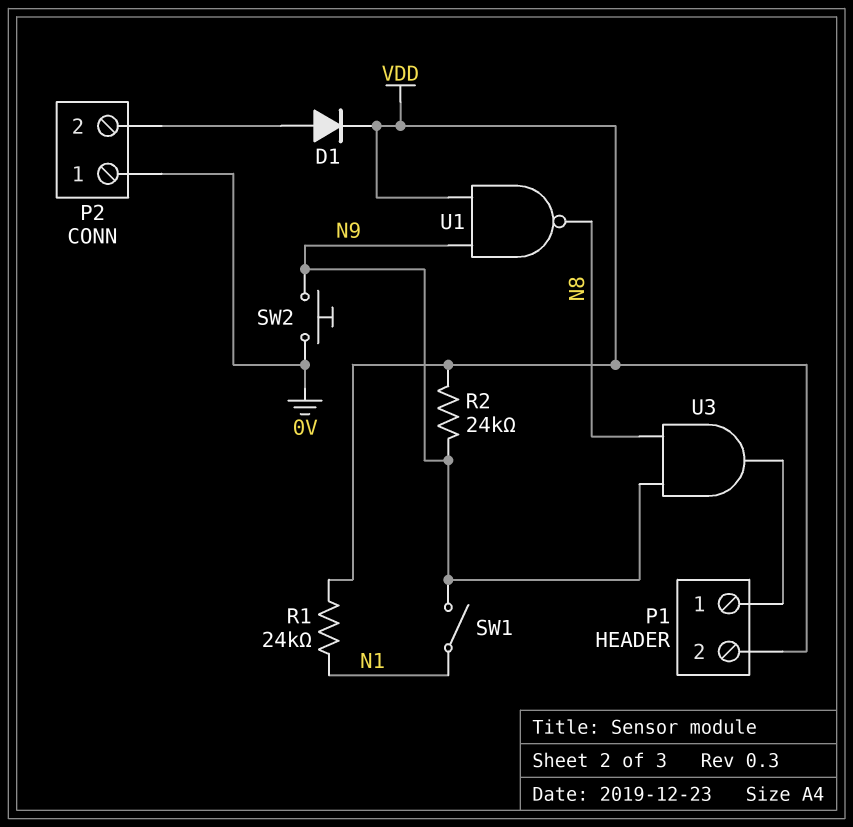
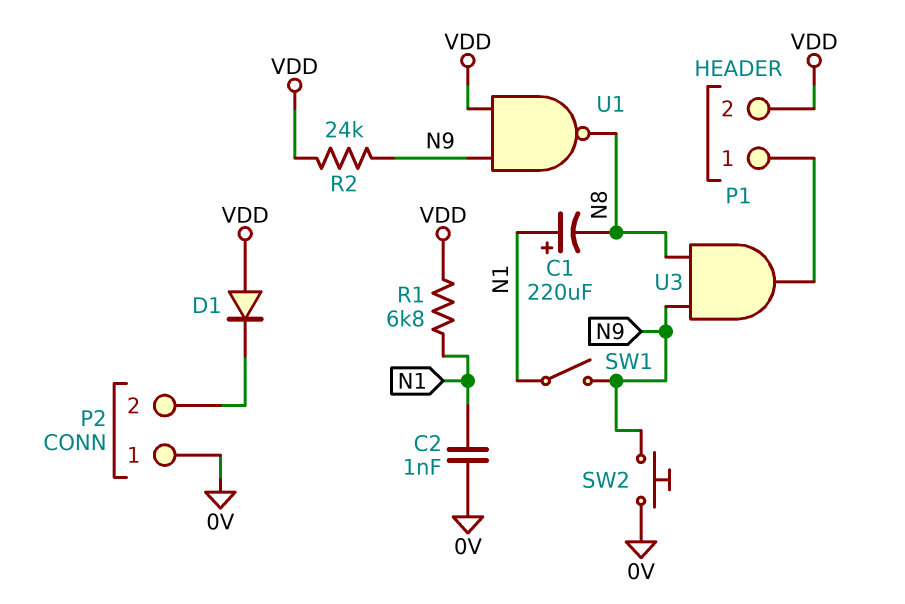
C1: none -> 220uF (plus N1, minus N8)
C2: none -> 1nF (0V, N1)
D1: diode (A P2/2, K VDD) -> diode (A VDD, K P2/2)
R1: 24k (N1, VDD) -> 6.8k (N1, VDD)

